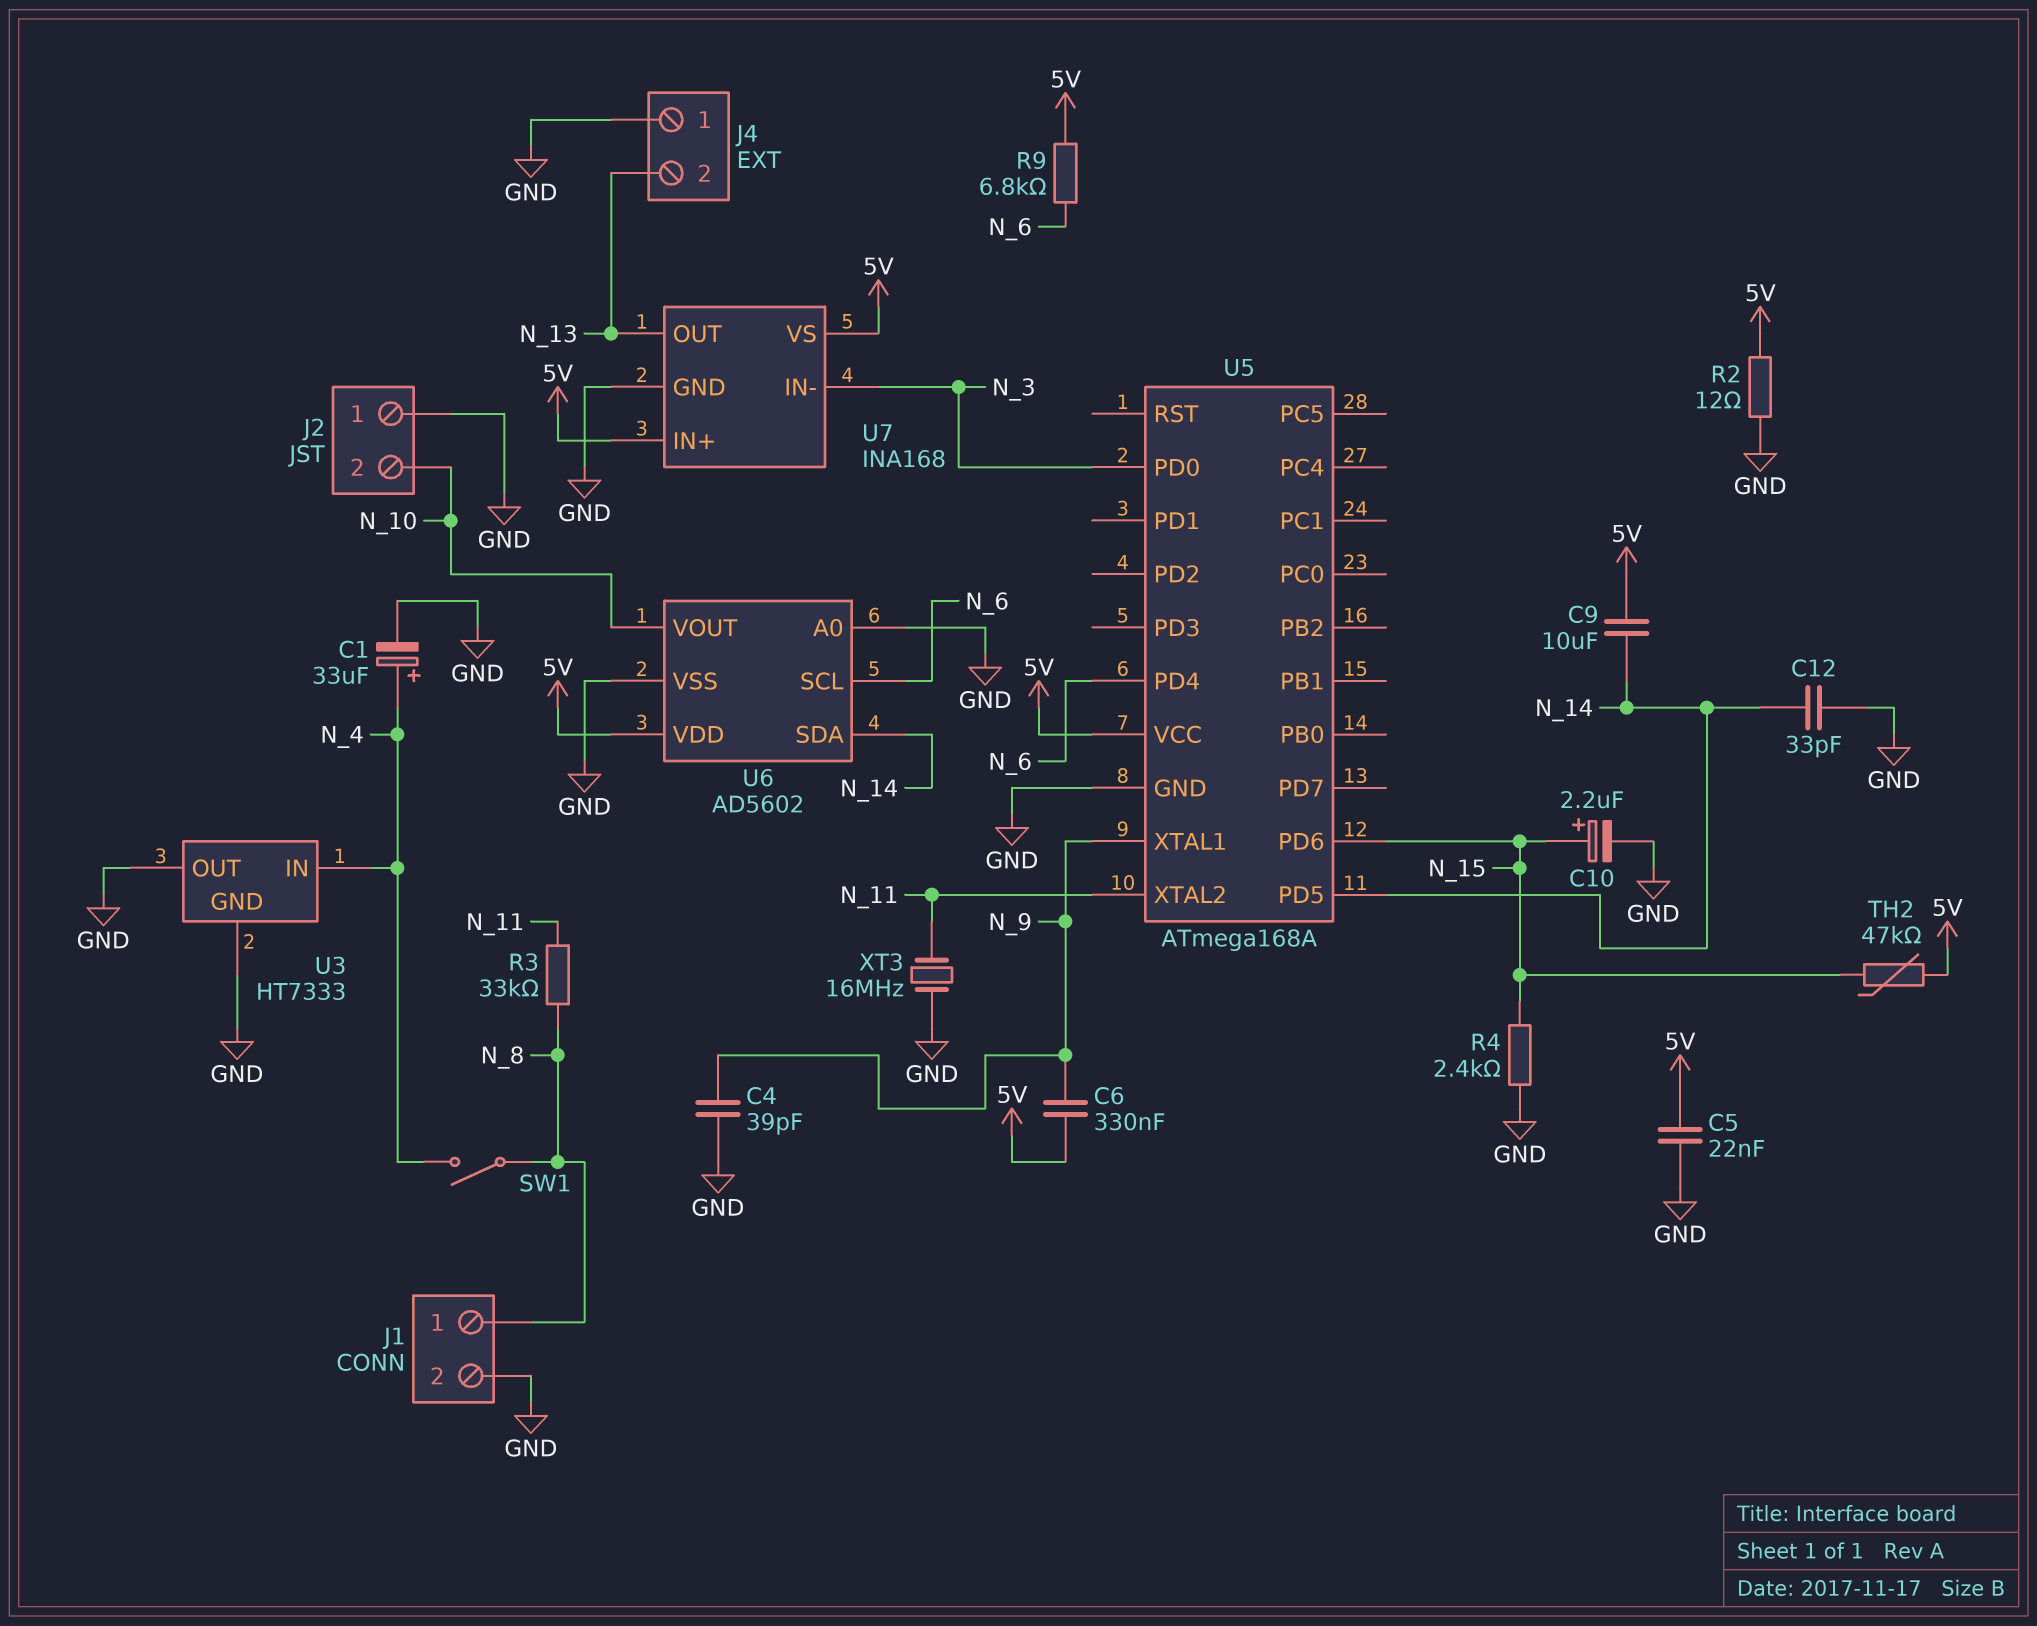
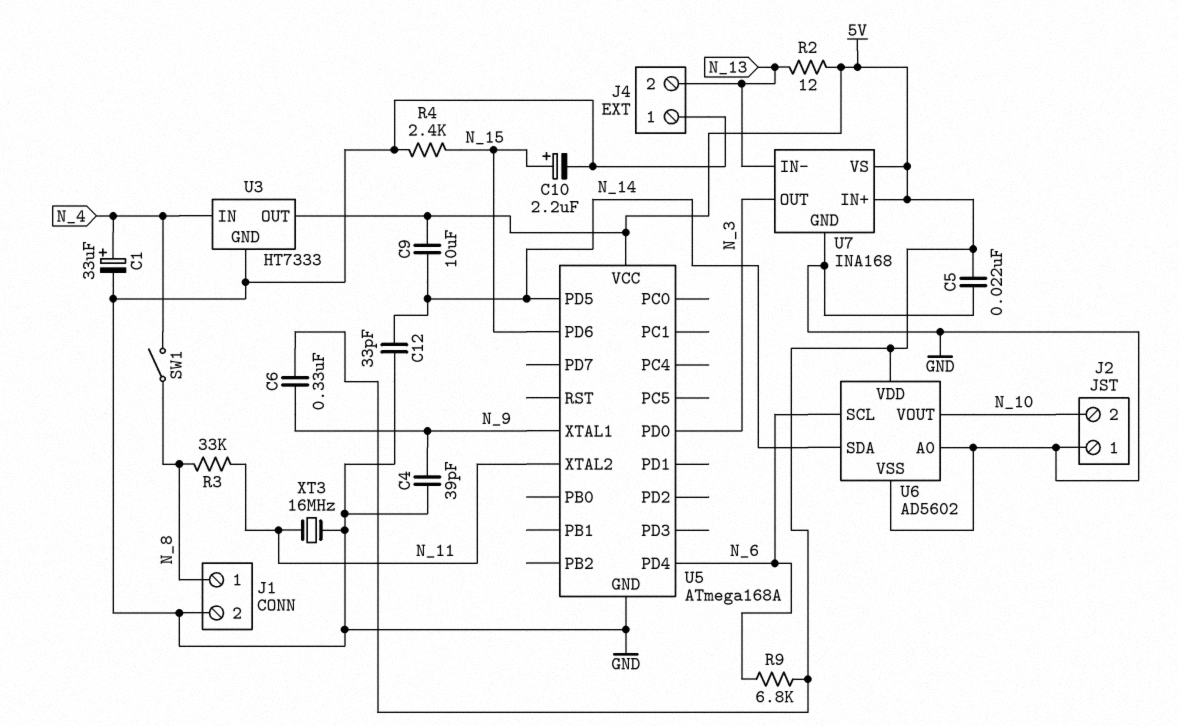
R2: 12 (5V, GND) -> 12 (5V, N_13)
TH2: 47k (5V, N_15) -> none
U3 pin OUT: GND -> 5V
U7 pin IN-: N_3 -> N_13
U7 pin OUT: N_13 -> N_3

